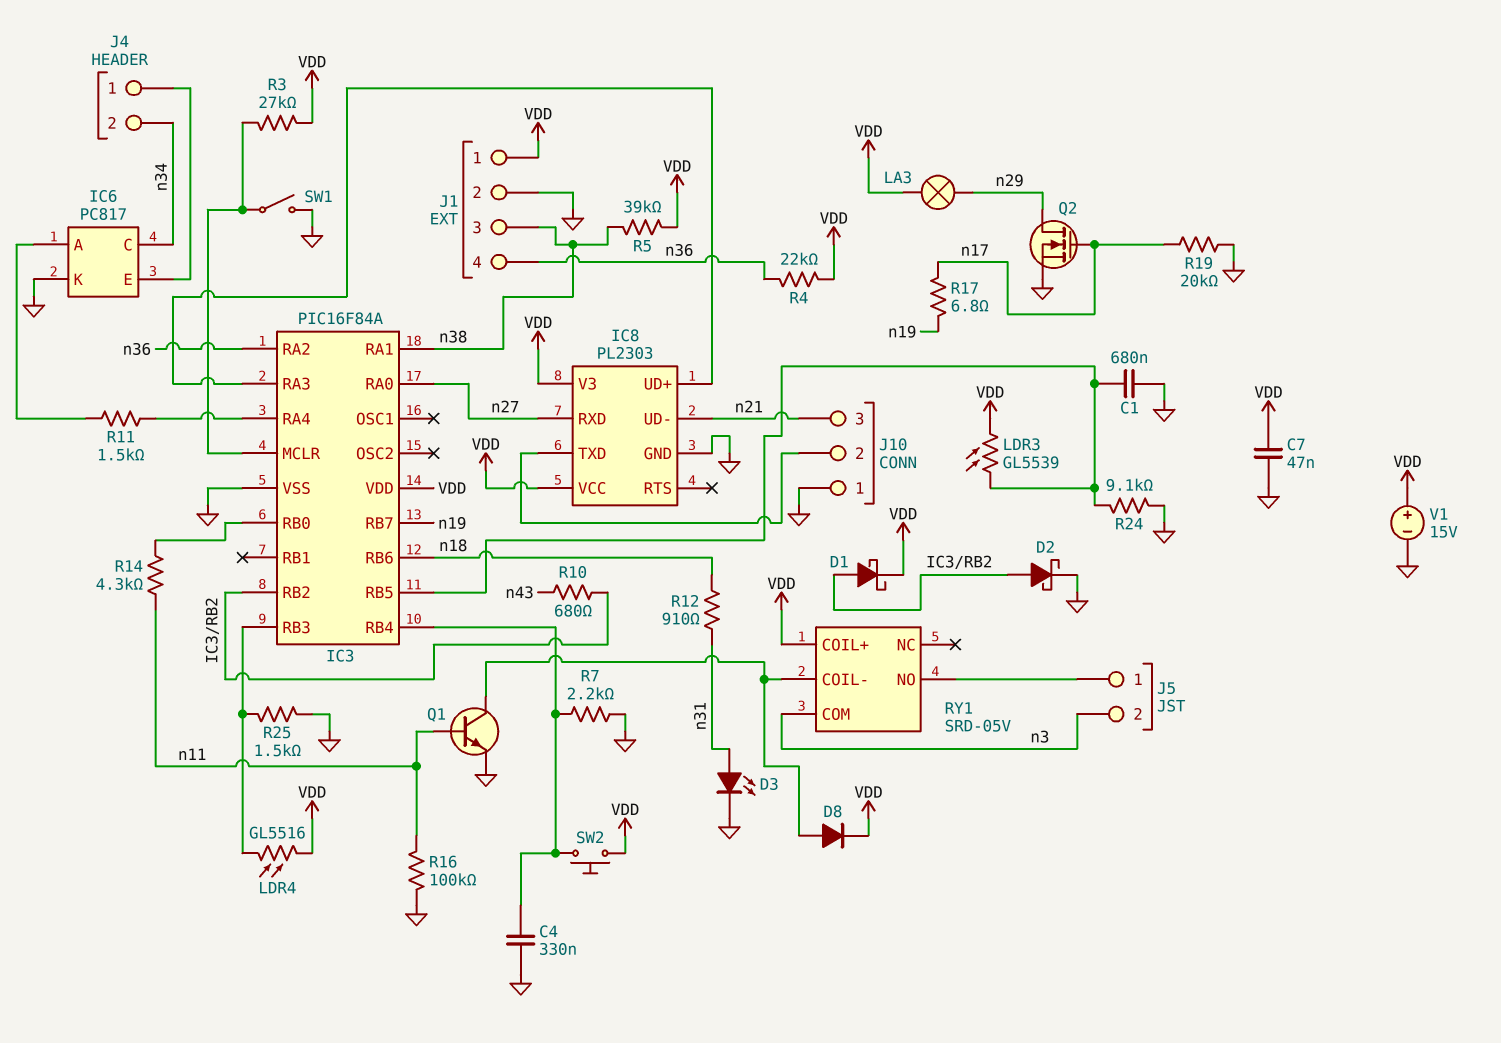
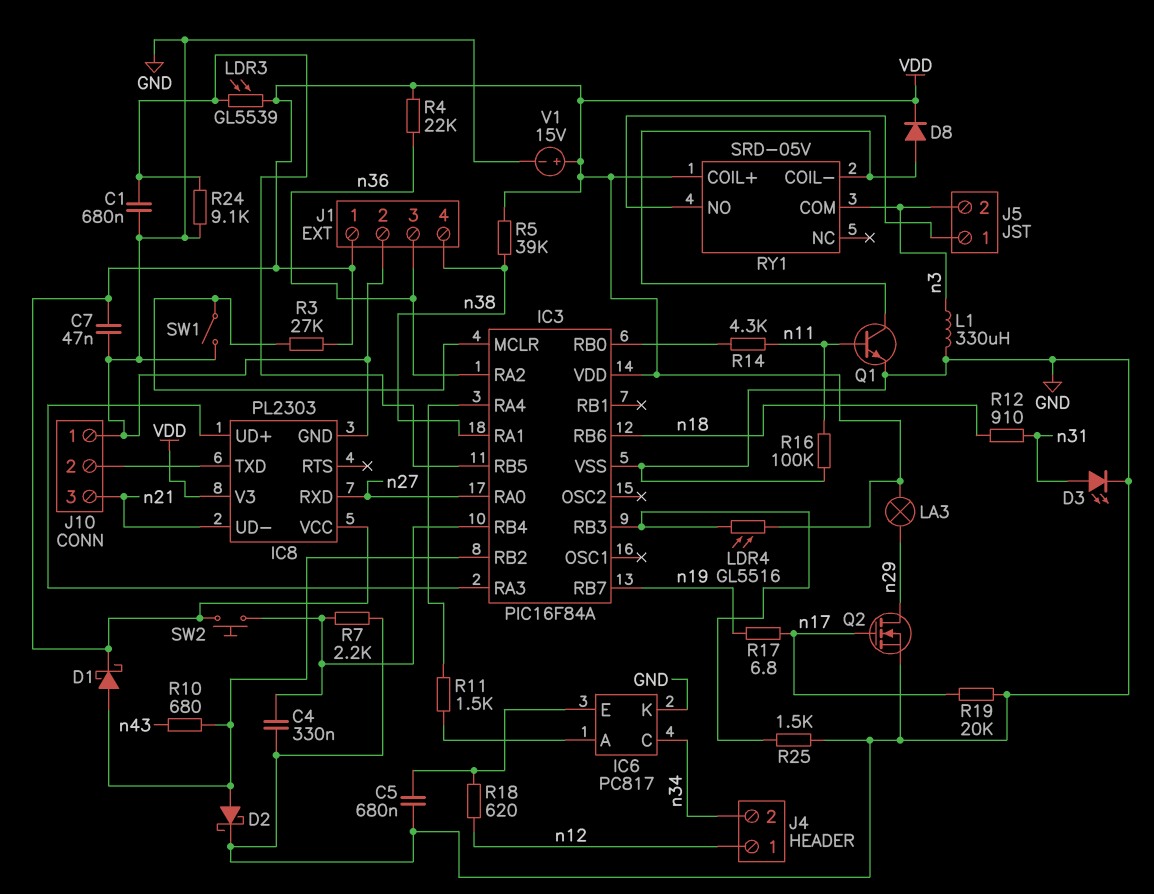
C5: none -> 680nF (GND, IC6/E)
J1 pin 3: n38 -> n36
J1 pin 4: n36 -> n38
J4 pin 1: IC6/E -> n12
L1: none -> 330uH (GND, n3)
R18: none -> 620 (IC6/E, n12)

